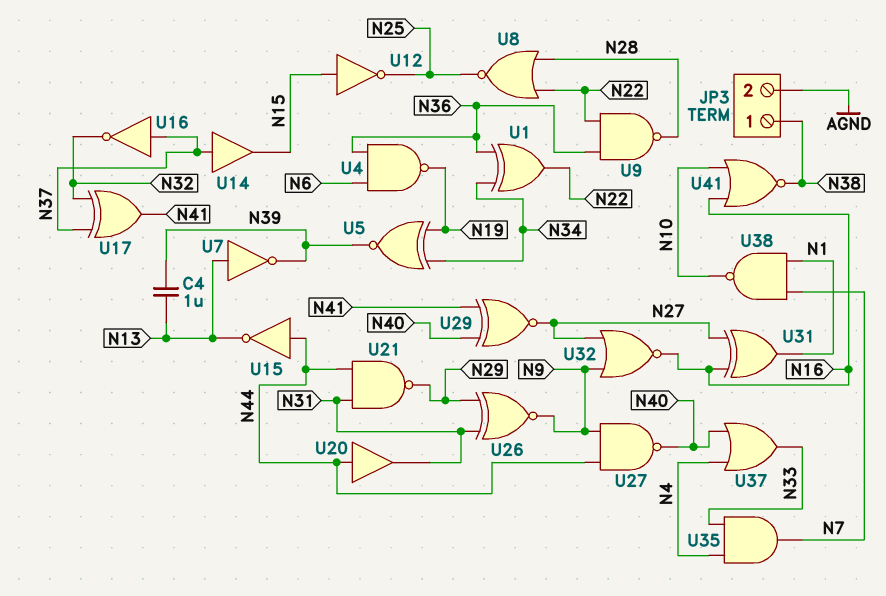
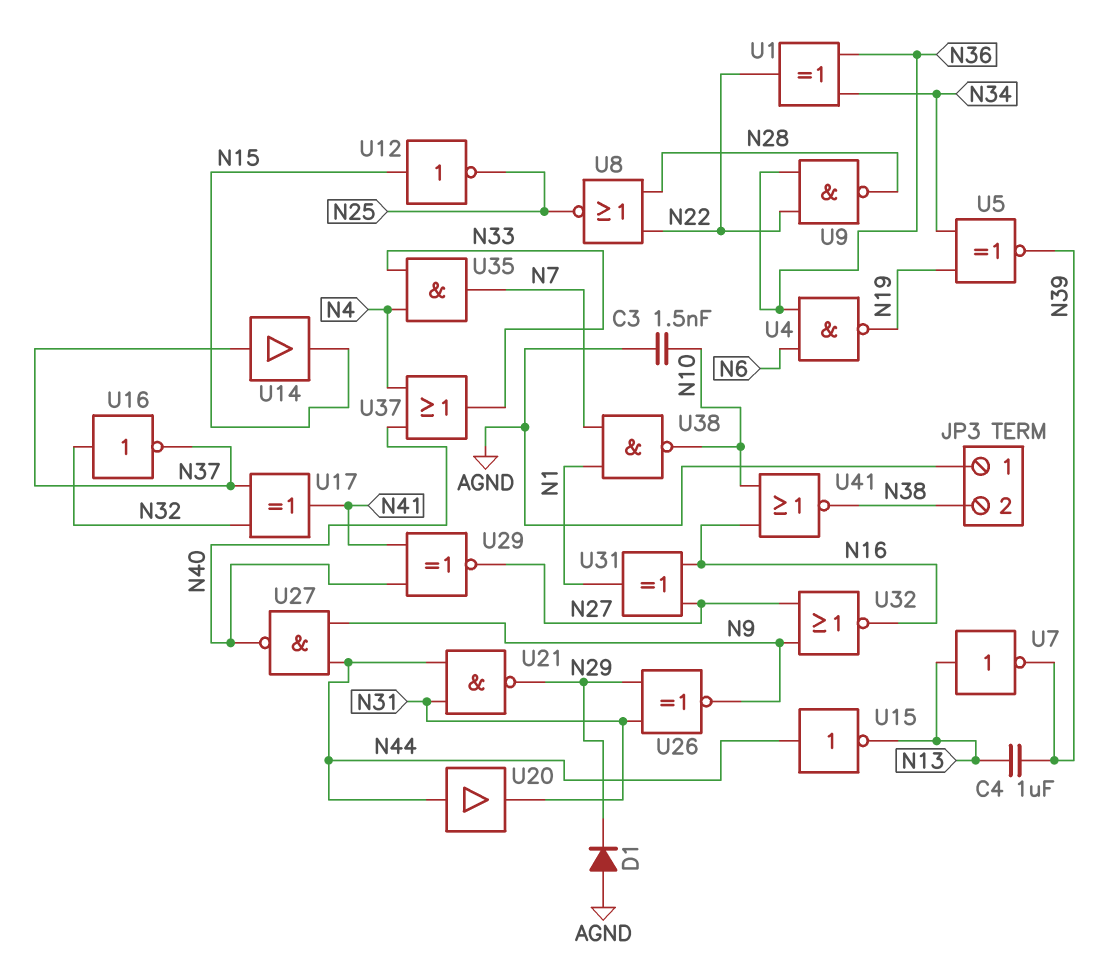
C3: none -> 1.5nF (AGND, N10)
D1: none -> diode (A AGND, K N29)
JP3 pin 1: N38 -> AGND
JP3 pin 2: AGND -> N38
U16: NOT (in N37, out N32) -> NOT (in N32, out N37)

